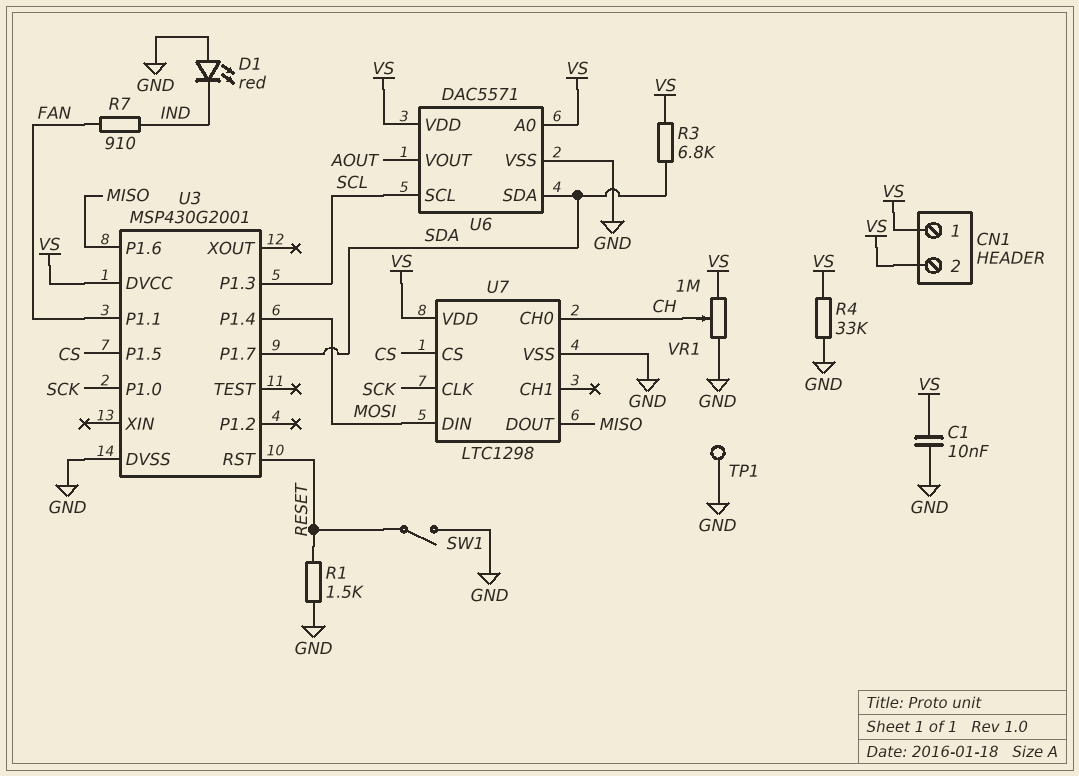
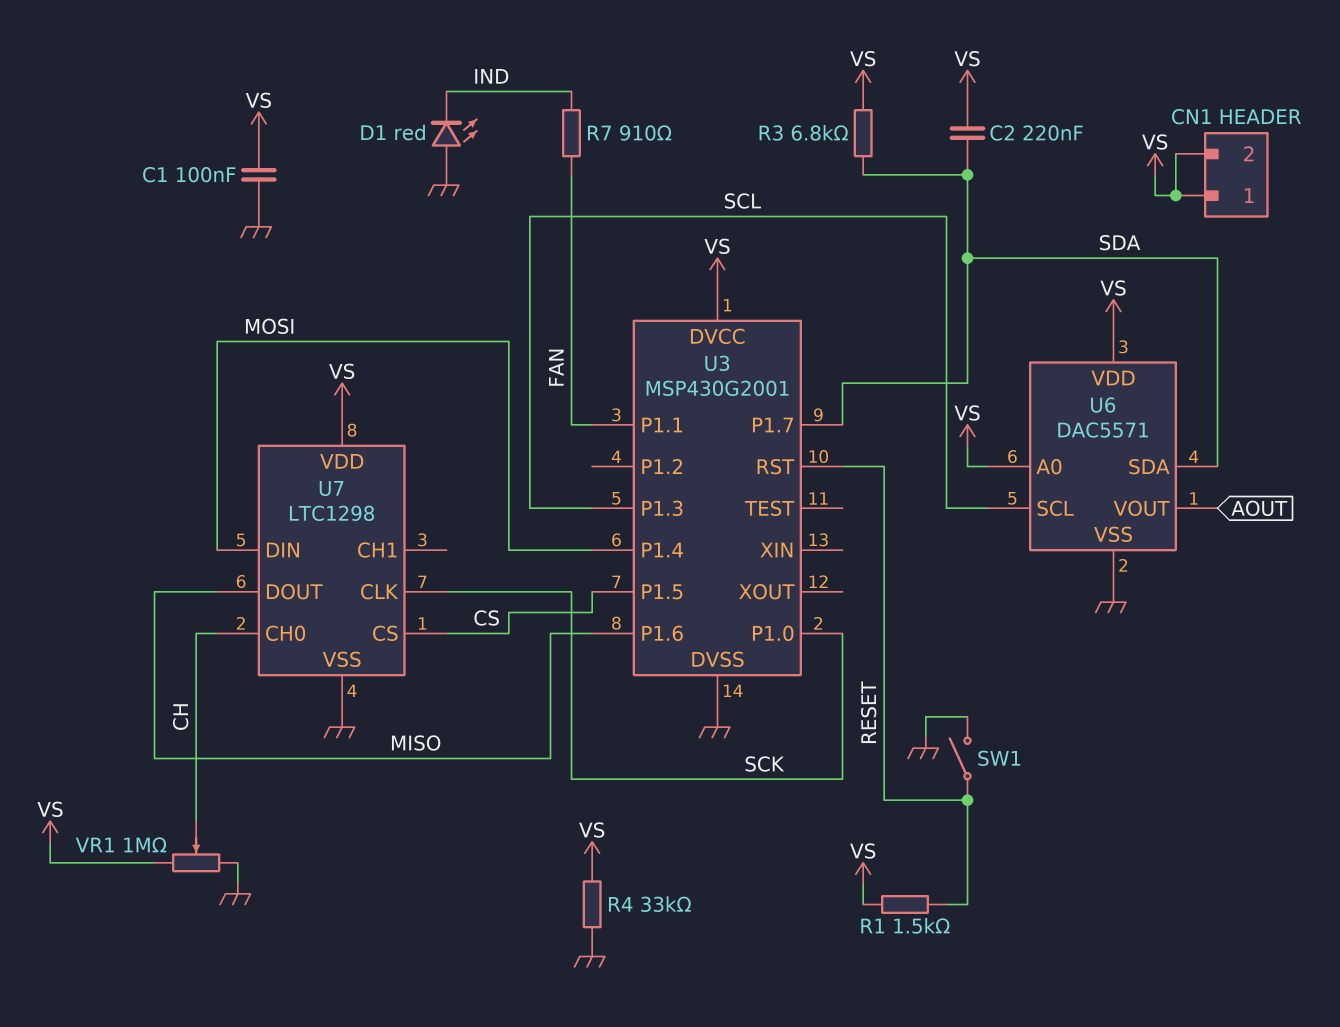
C1: 10nF (GND, VS) -> 100nF (GND, VS)
C2: none -> 220nF (SDA, VS)
R1: 1.5k (GND, RESET) -> 1.5k (RESET, VS)
TP1: test point (GND) -> none

